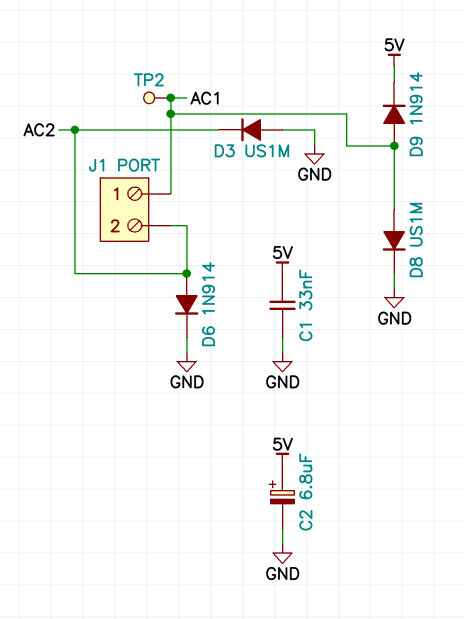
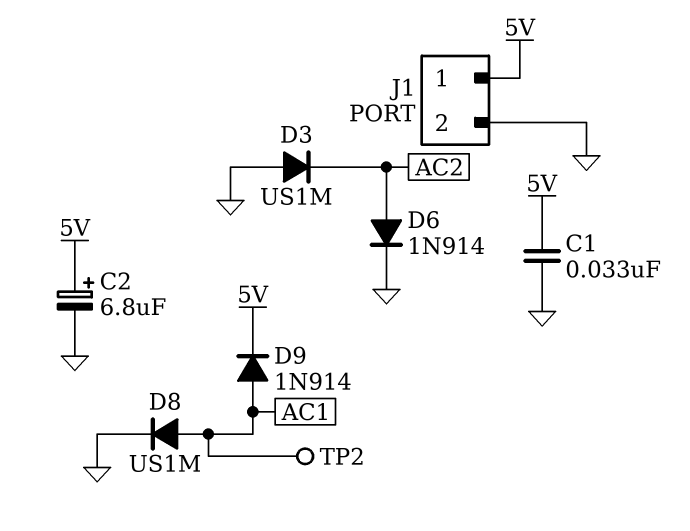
J1 pin 1: AC1 -> 5V
J1 pin 2: AC2 -> GND

